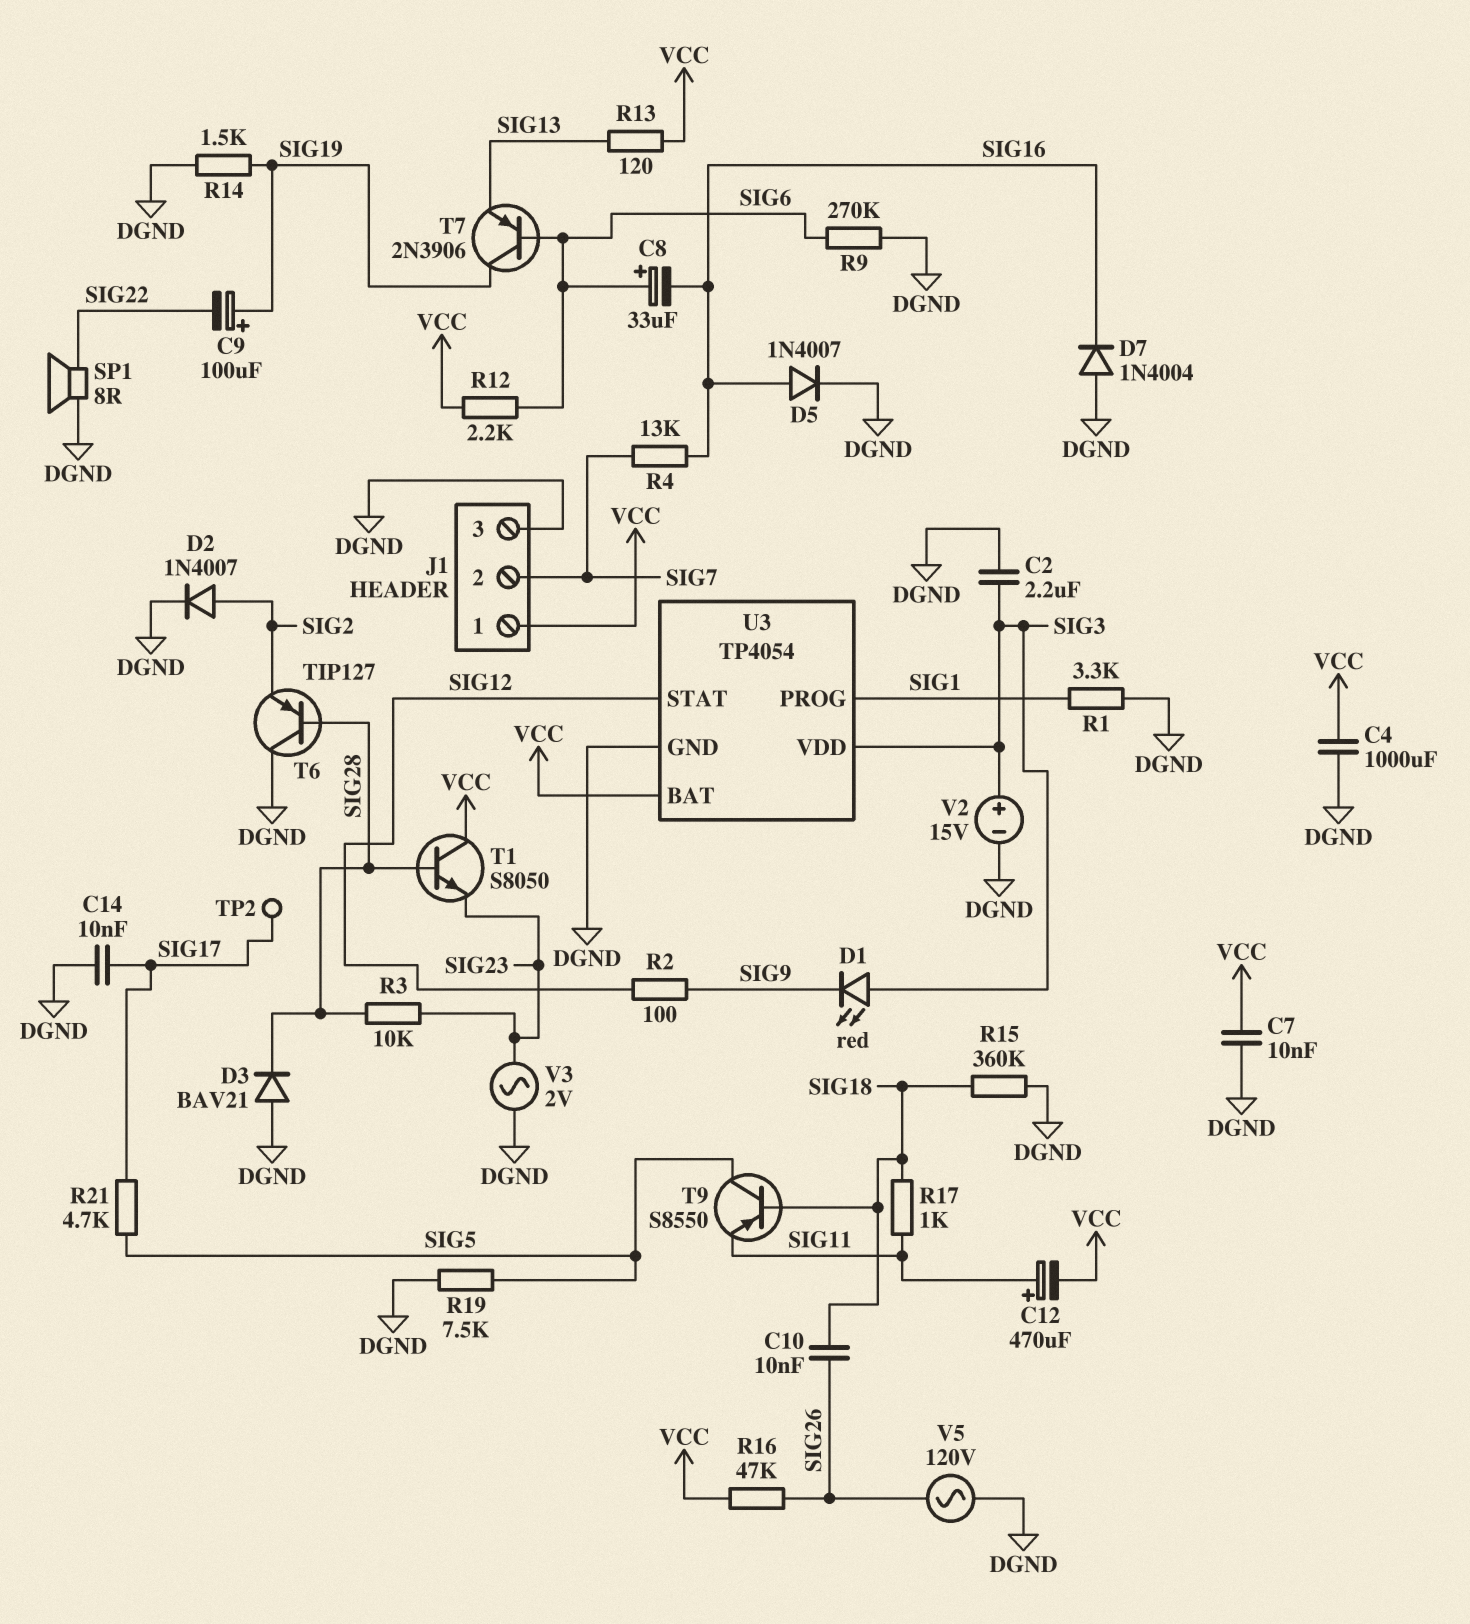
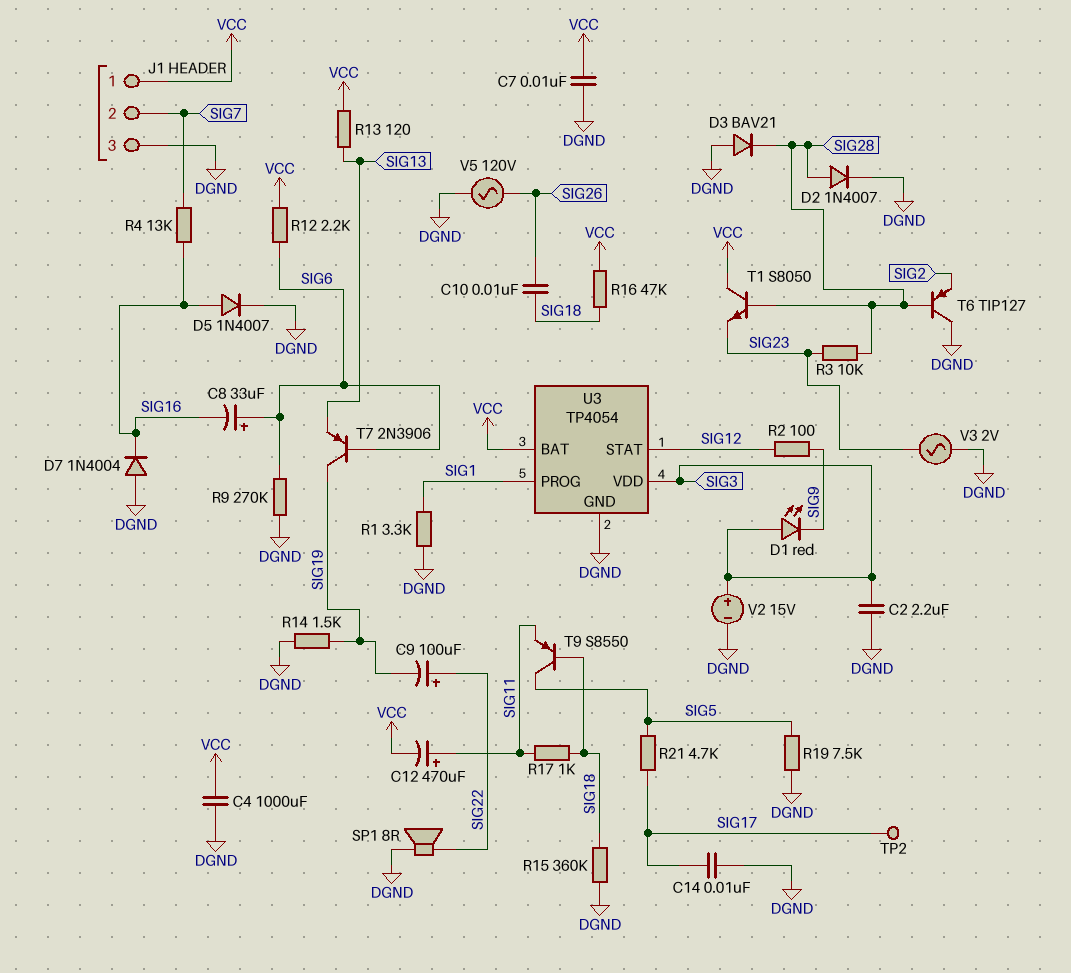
C9: 100uF (plus SIG19, minus SIG22) -> 100uF (plus SIG22, minus SIG19)
D2: diode 1N4007 (A SIG2, K DGND) -> diode 1N4007 (A SIG28, K DGND)
R16: 47k (SIG26, VCC) -> 47k (SIG18, VCC)

